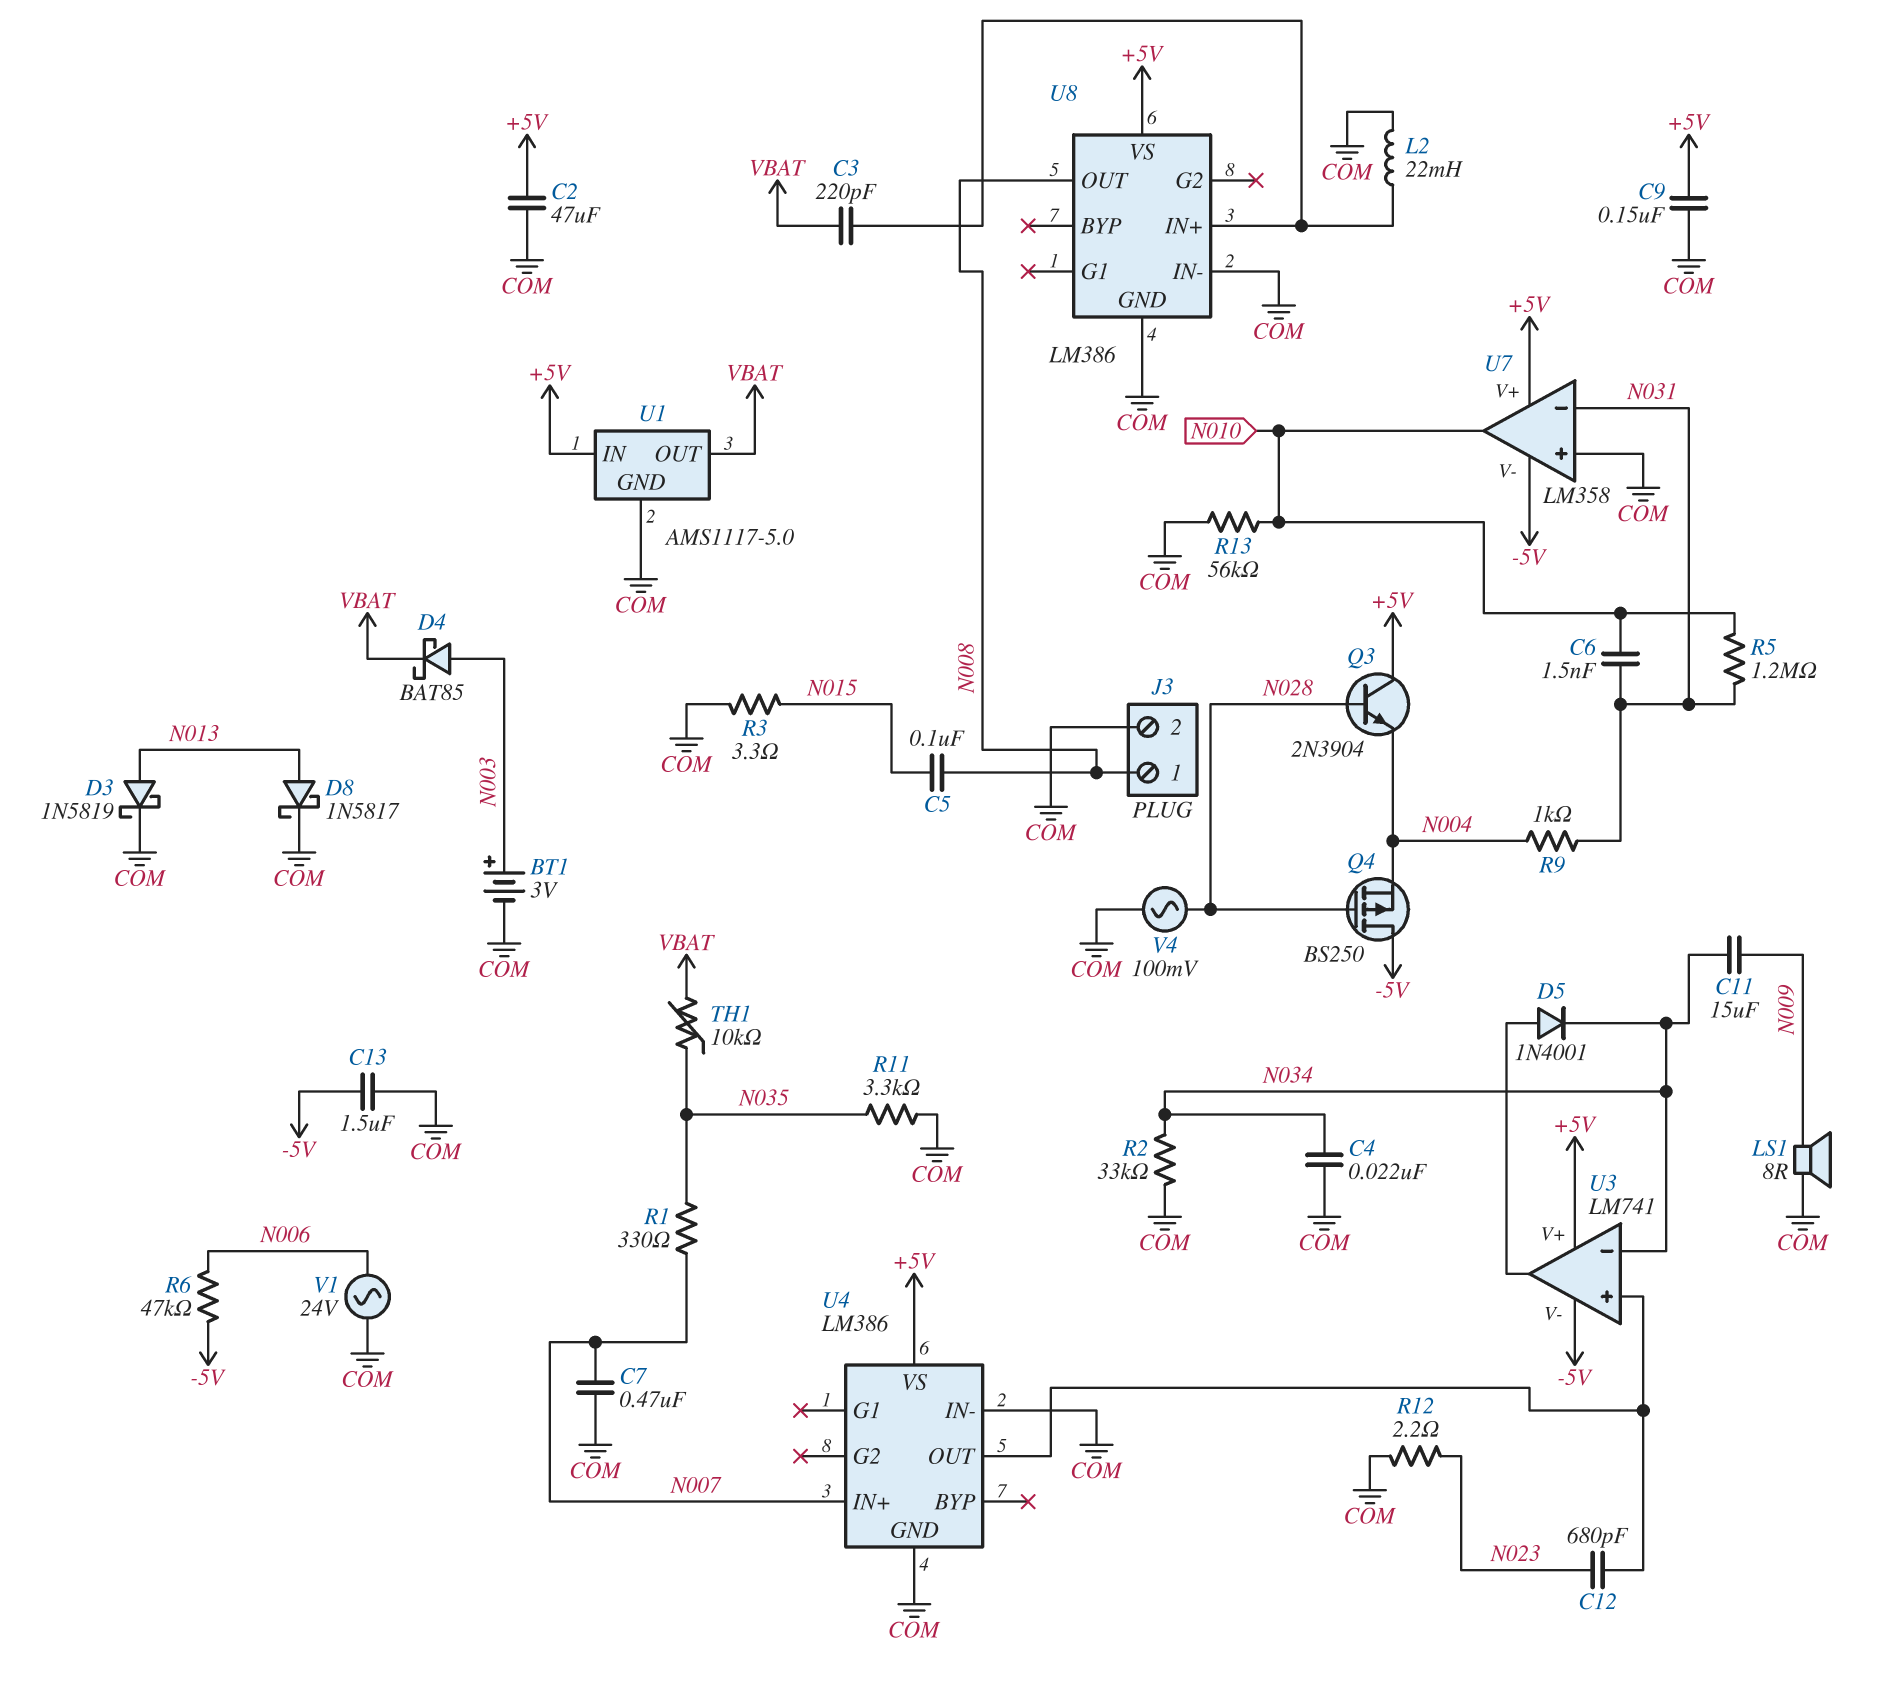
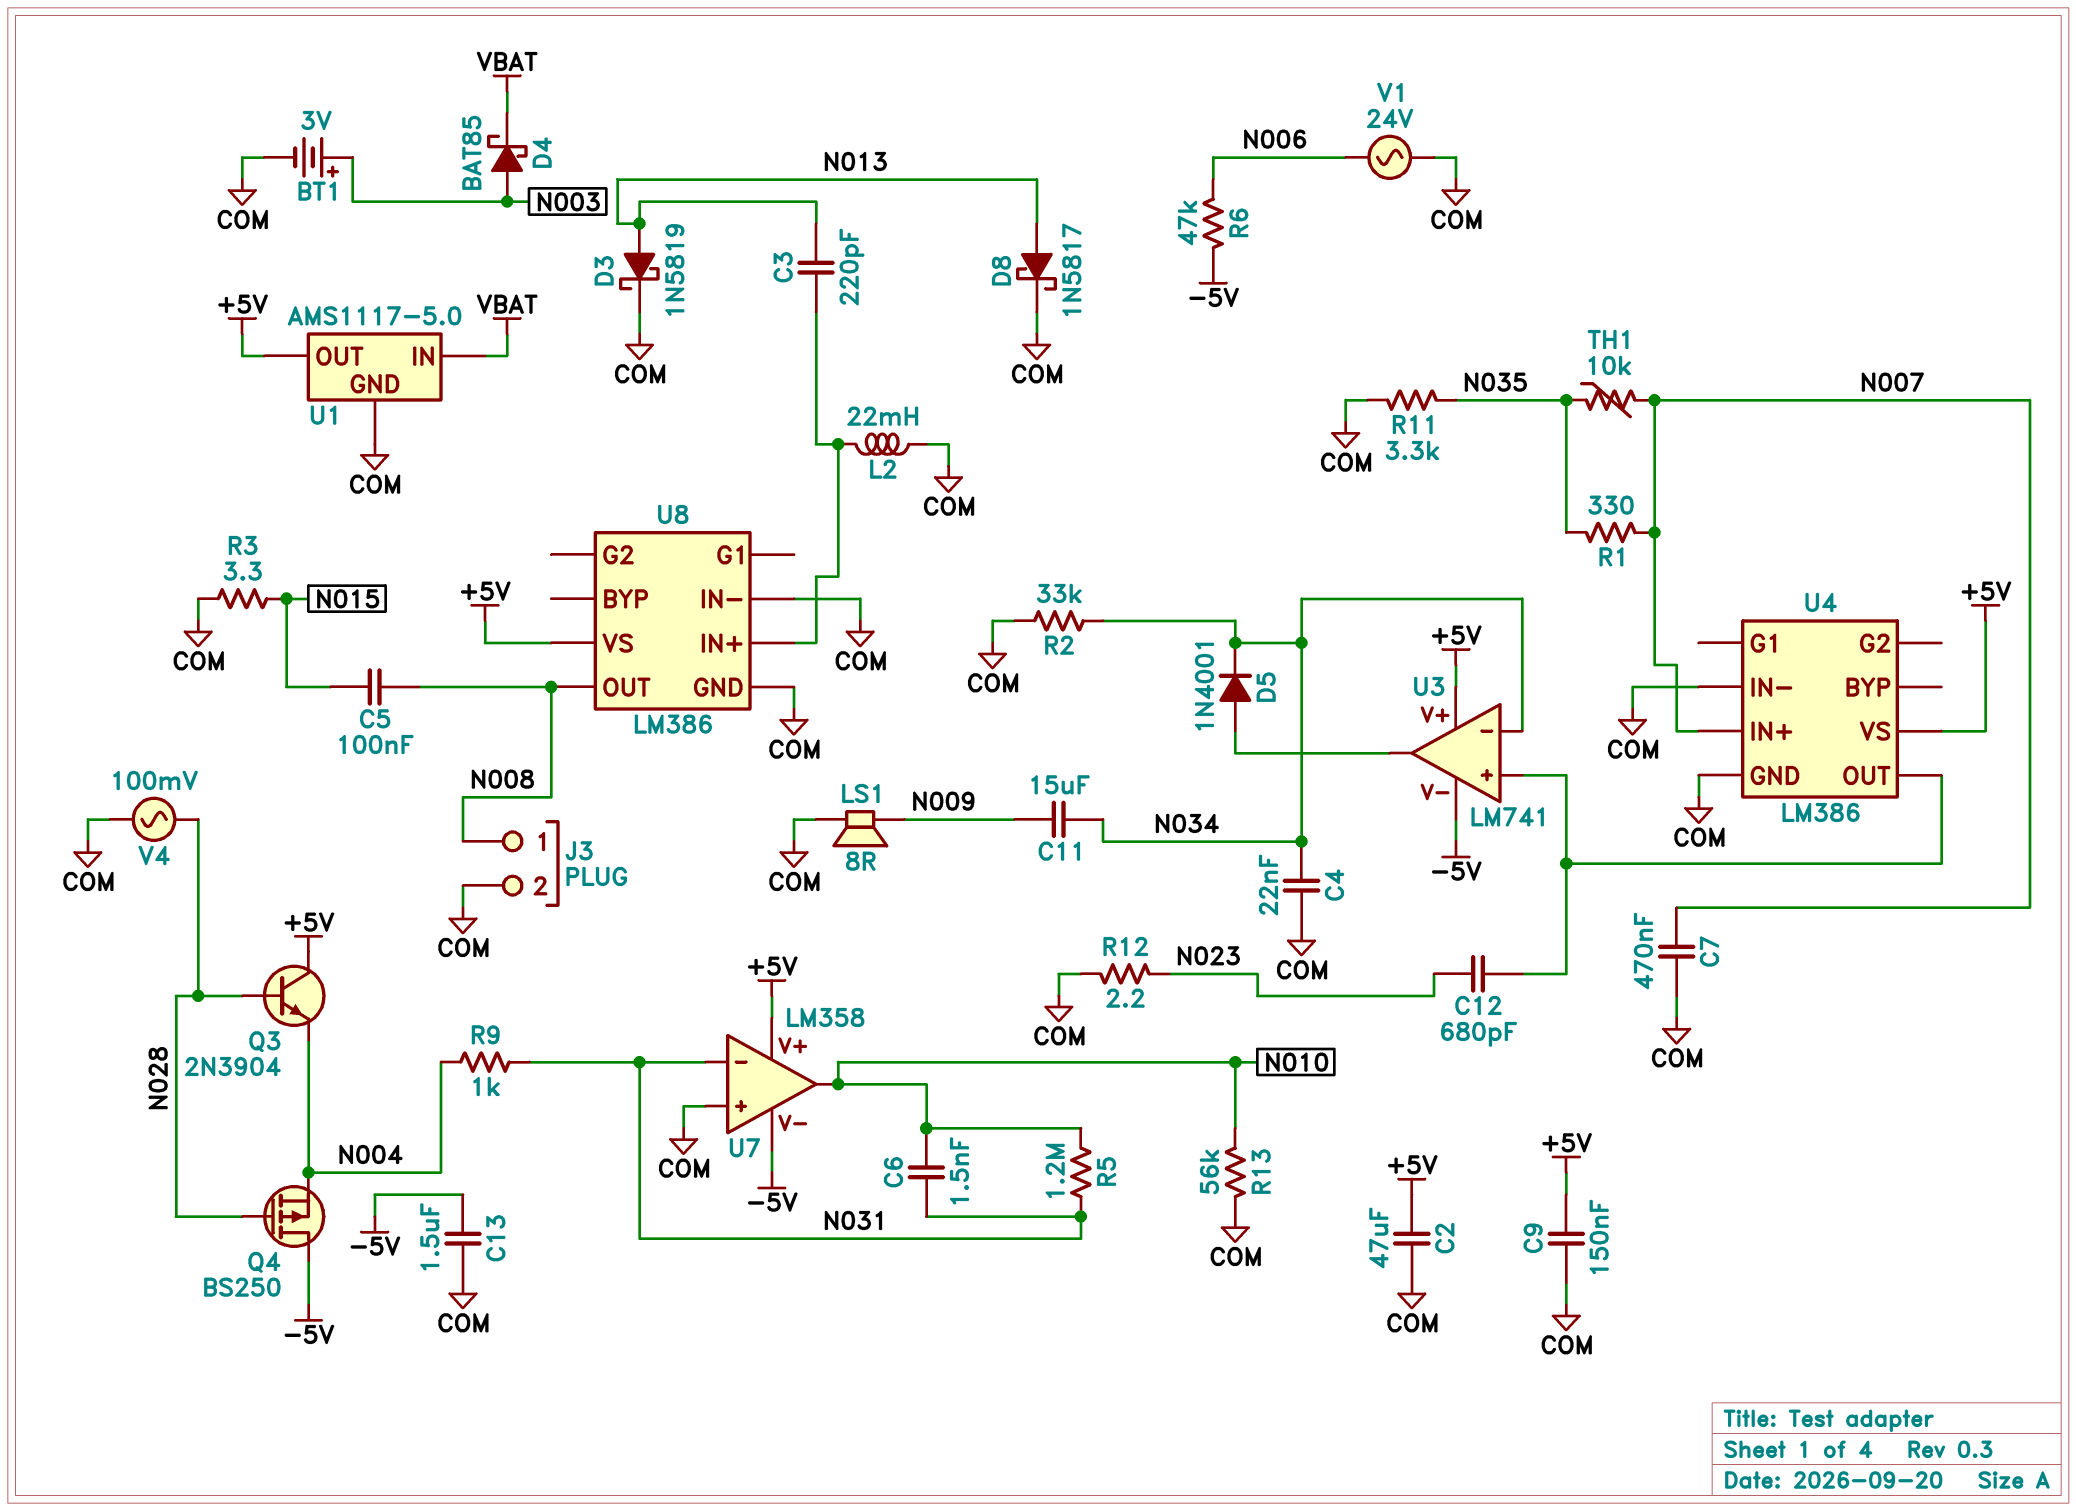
C3: 220pF (U8/IN+, VBAT) -> 220pF (N013, U8/IN+)
TH1: 10k (N035, VBAT) -> 10k (N007, N035)
U1 pin IN: +5V -> VBAT
U1 pin OUT: VBAT -> +5V

